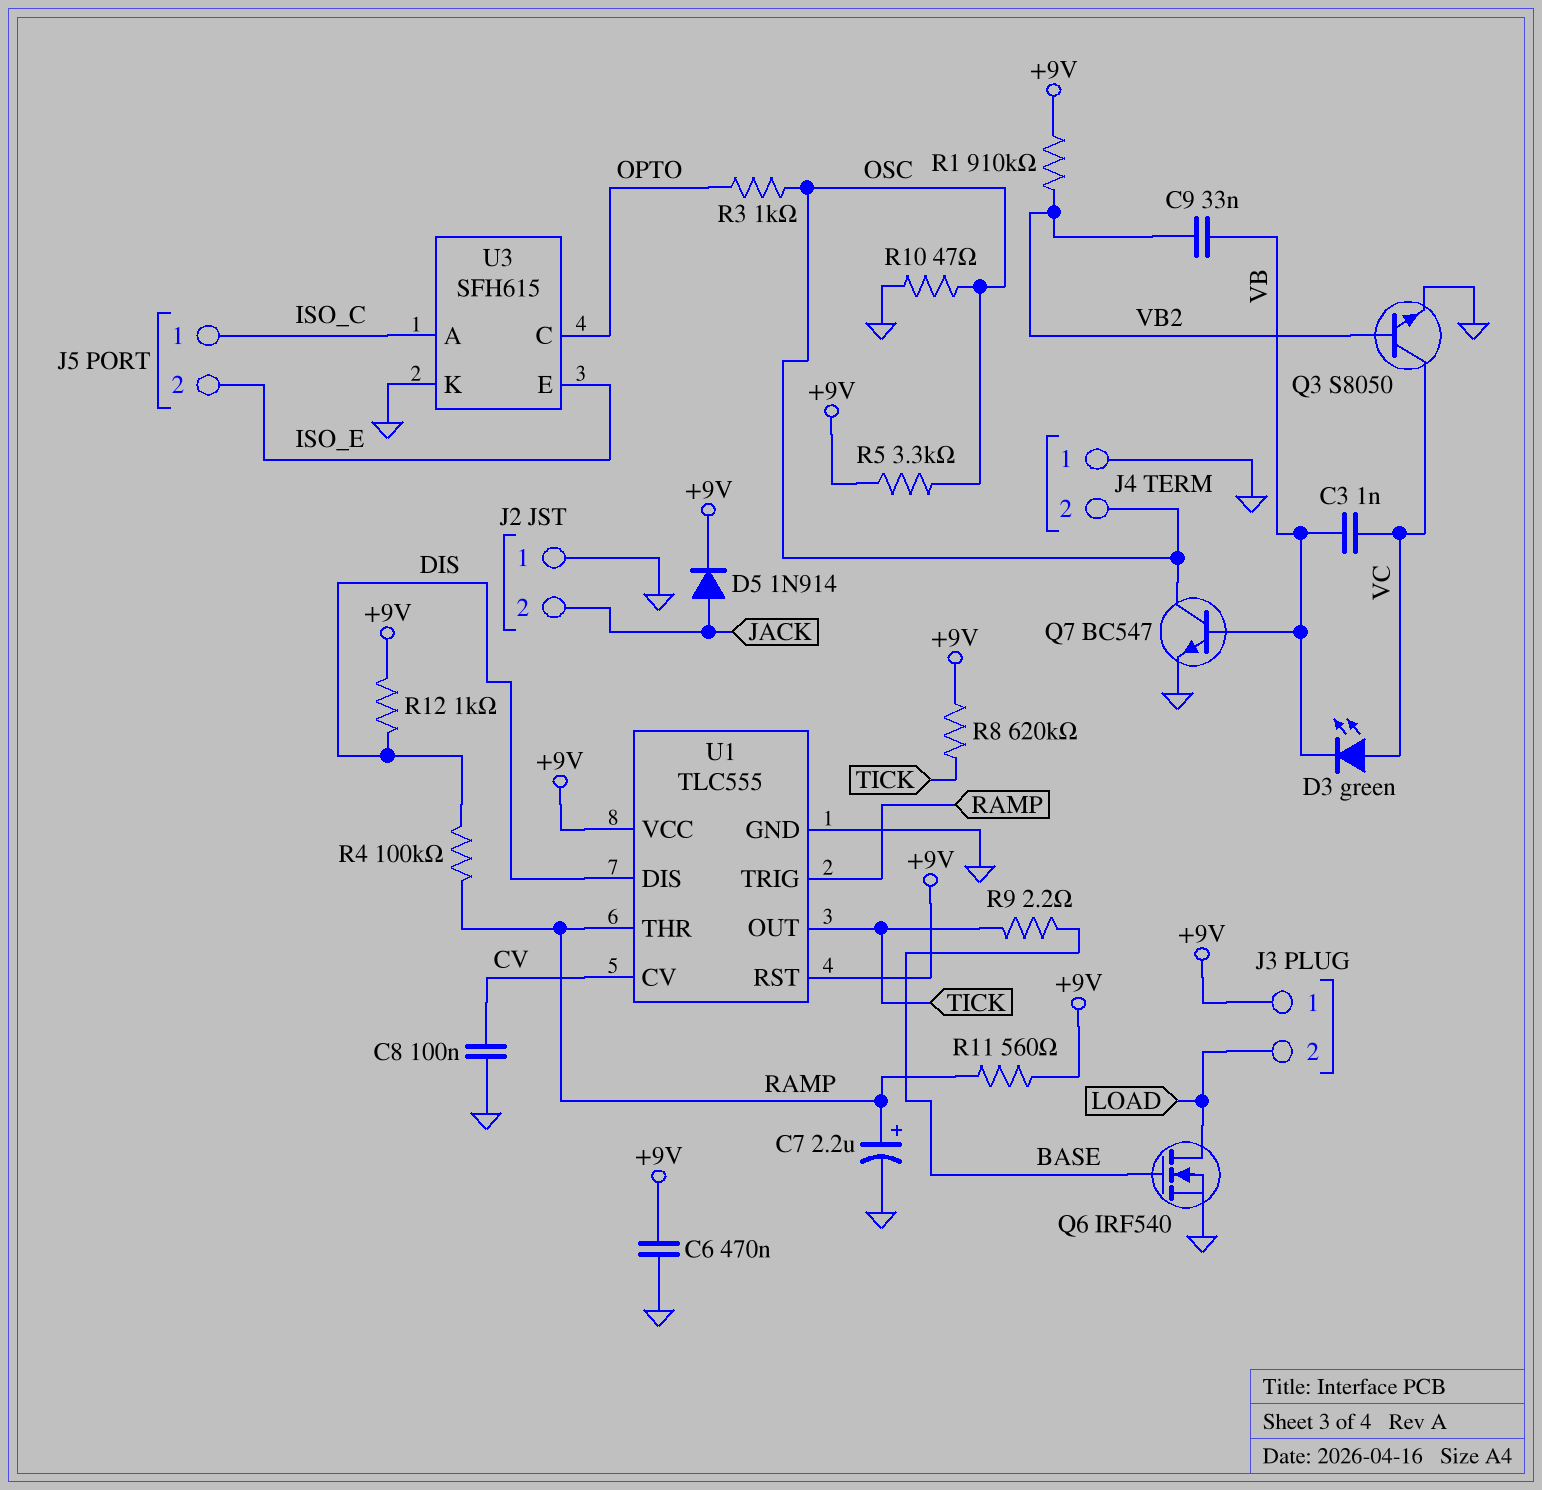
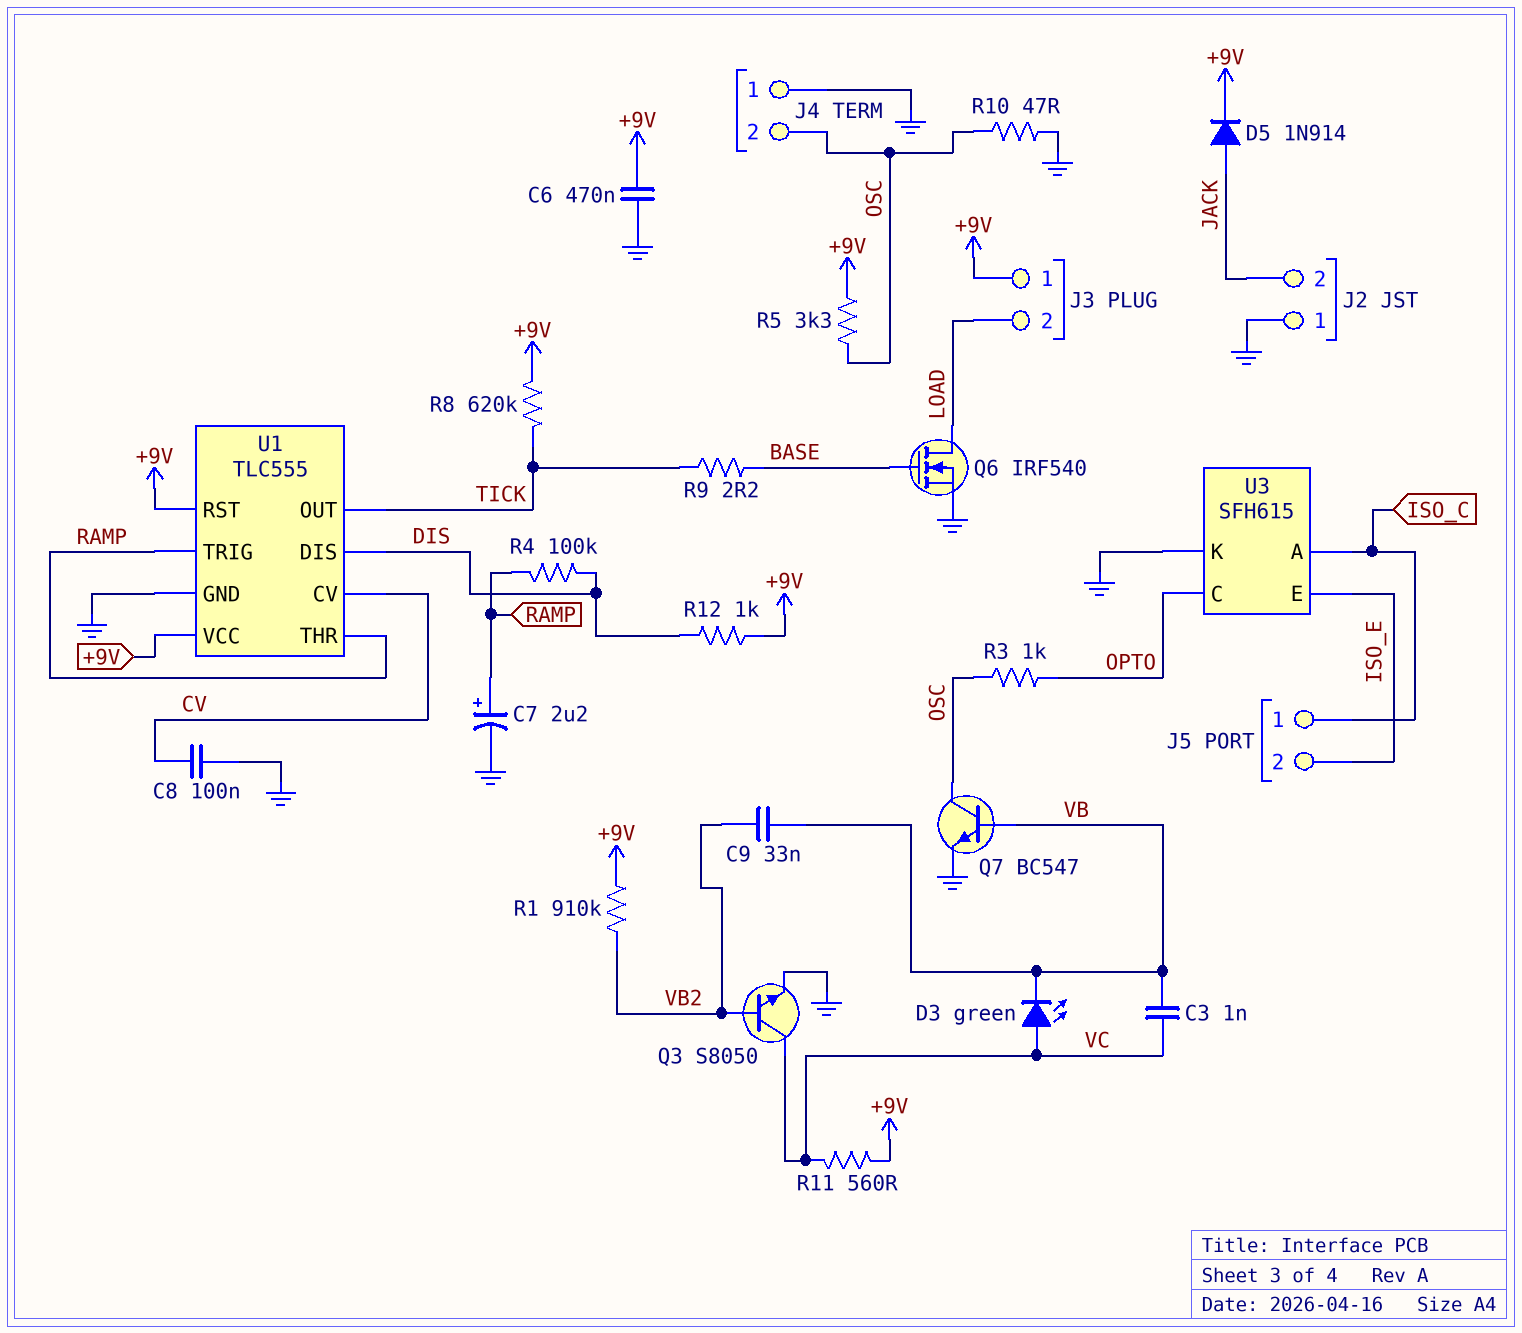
R11: 560 (+9V, RAMP) -> 560 (+9V, VC)

